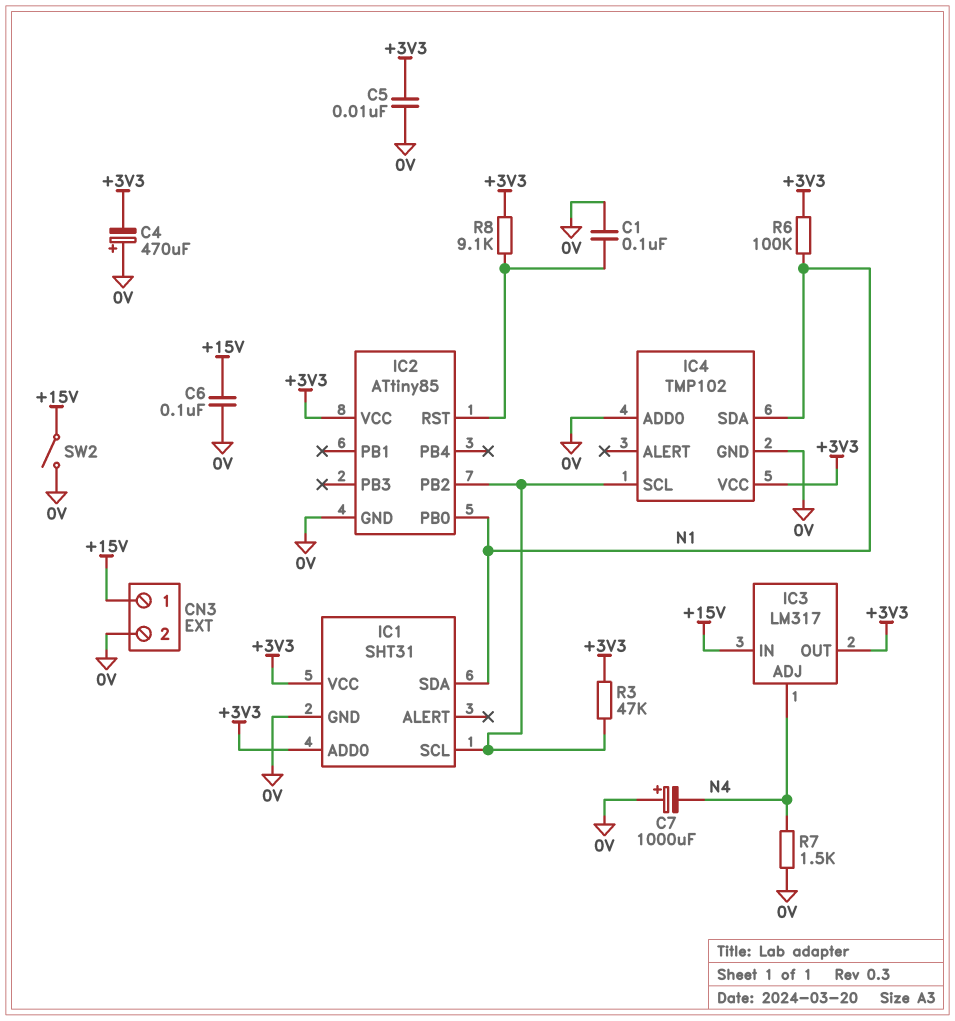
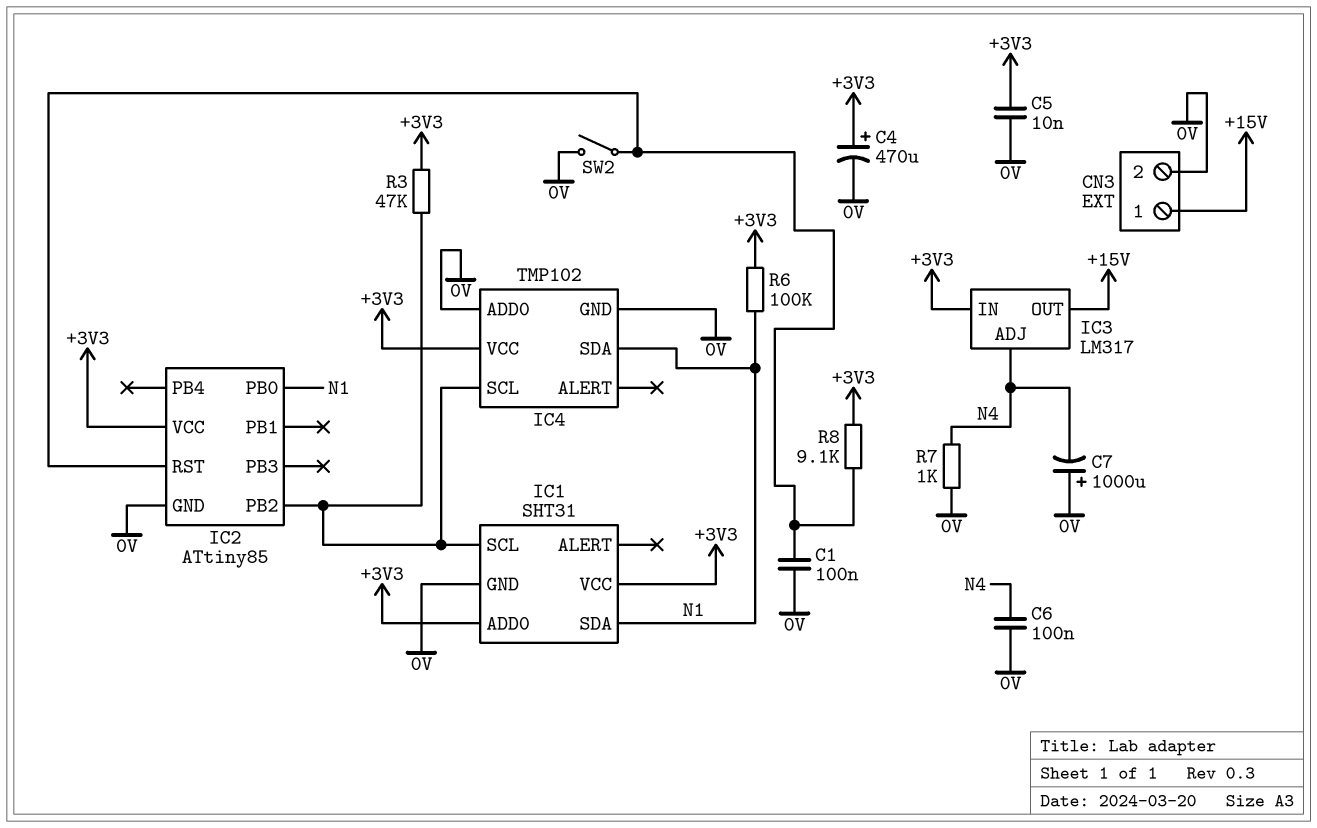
C4: 470uF (plus 0V, minus +3V3) -> 470uF (plus +3V3, minus 0V)
C6: 100nF (+15V, 0V) -> 100nF (0V, N4)
IC3 pin IN: +15V -> +3V3
IC3 pin OUT: +3V3 -> +15V
R7: 1.5k (0V, N4) -> 1k (0V, N4)
SW2: switch (+15V, 0V) -> switch (0V, IC2/RST)

